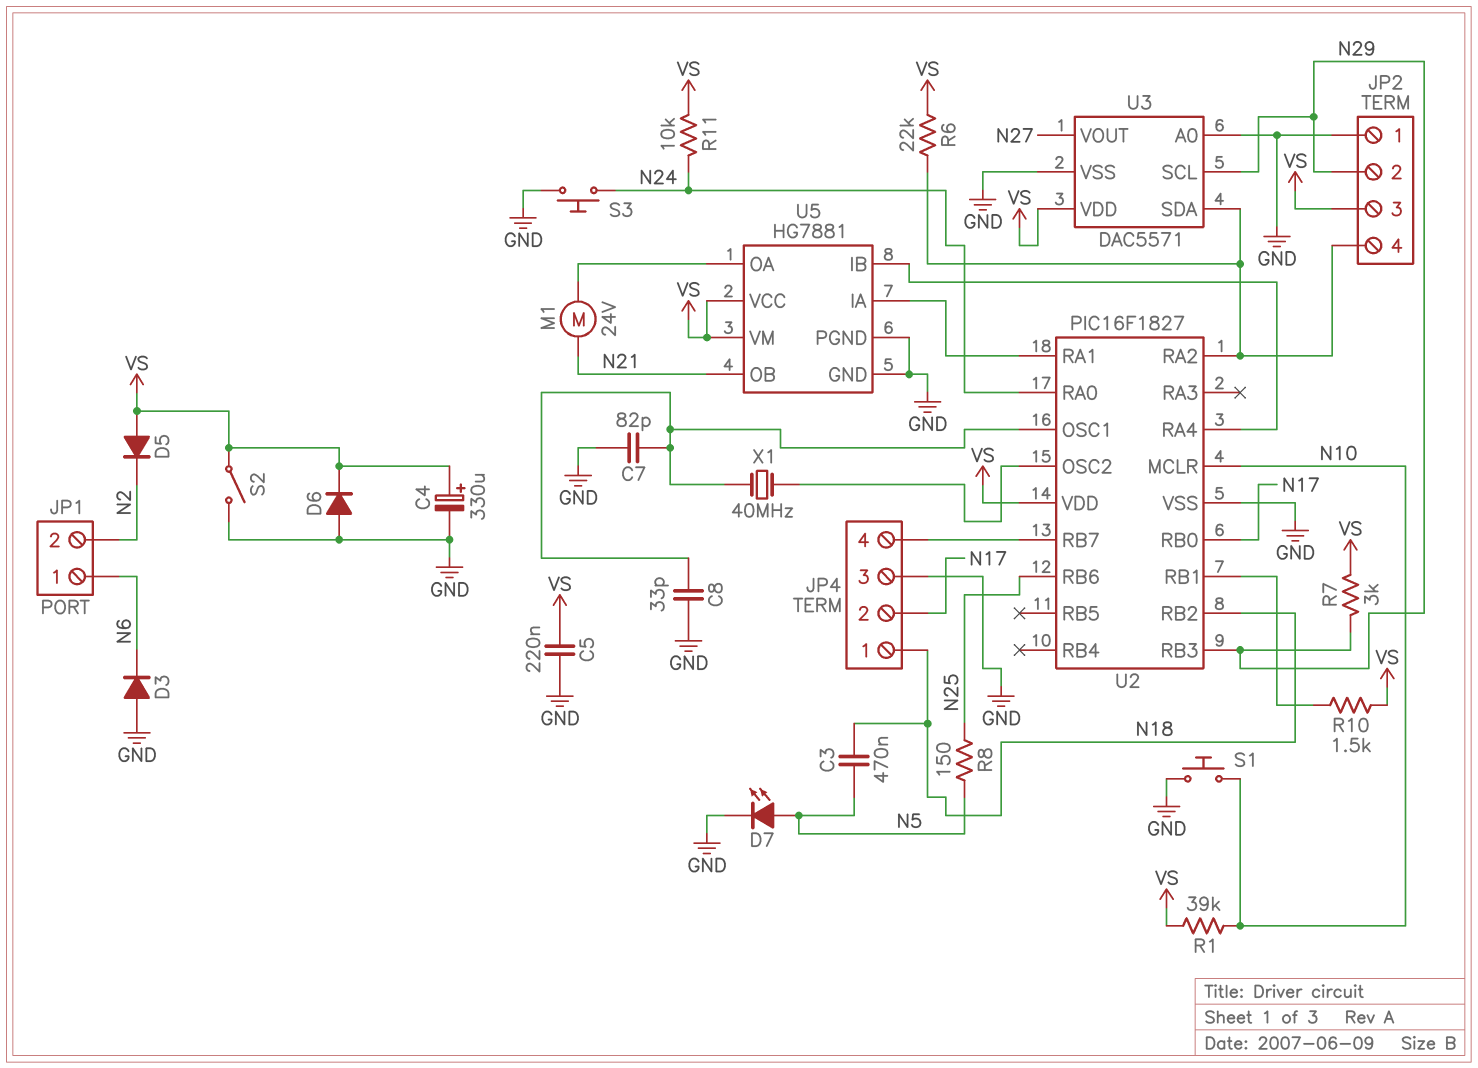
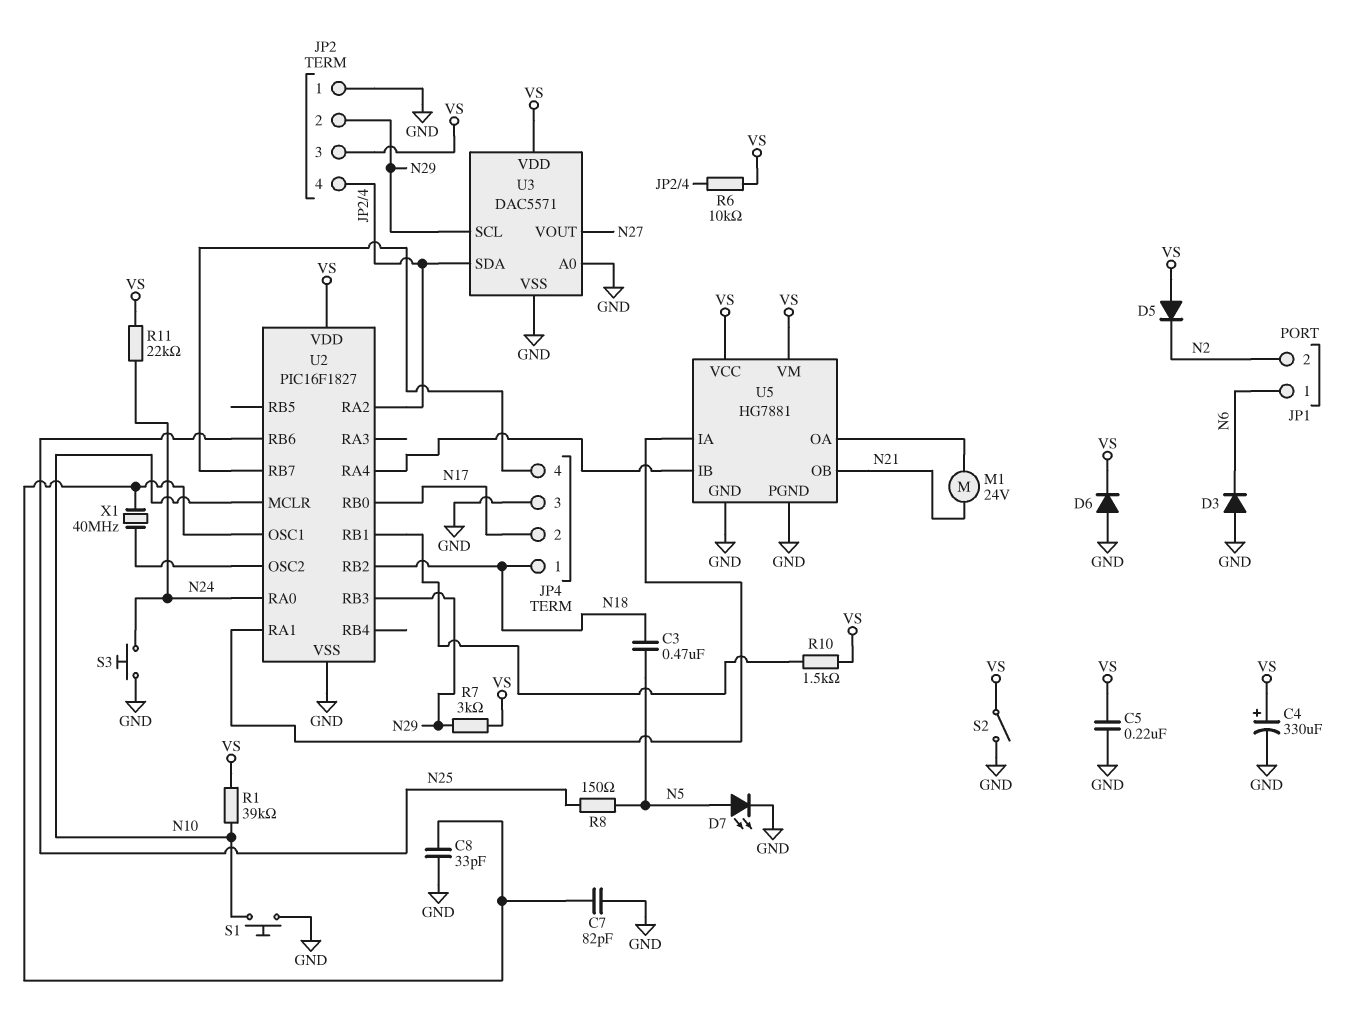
R6: 22k (JP2/4, VS) -> 10k (JP2/4, VS)
R11: 10k (N24, VS) -> 22k (N24, VS)

